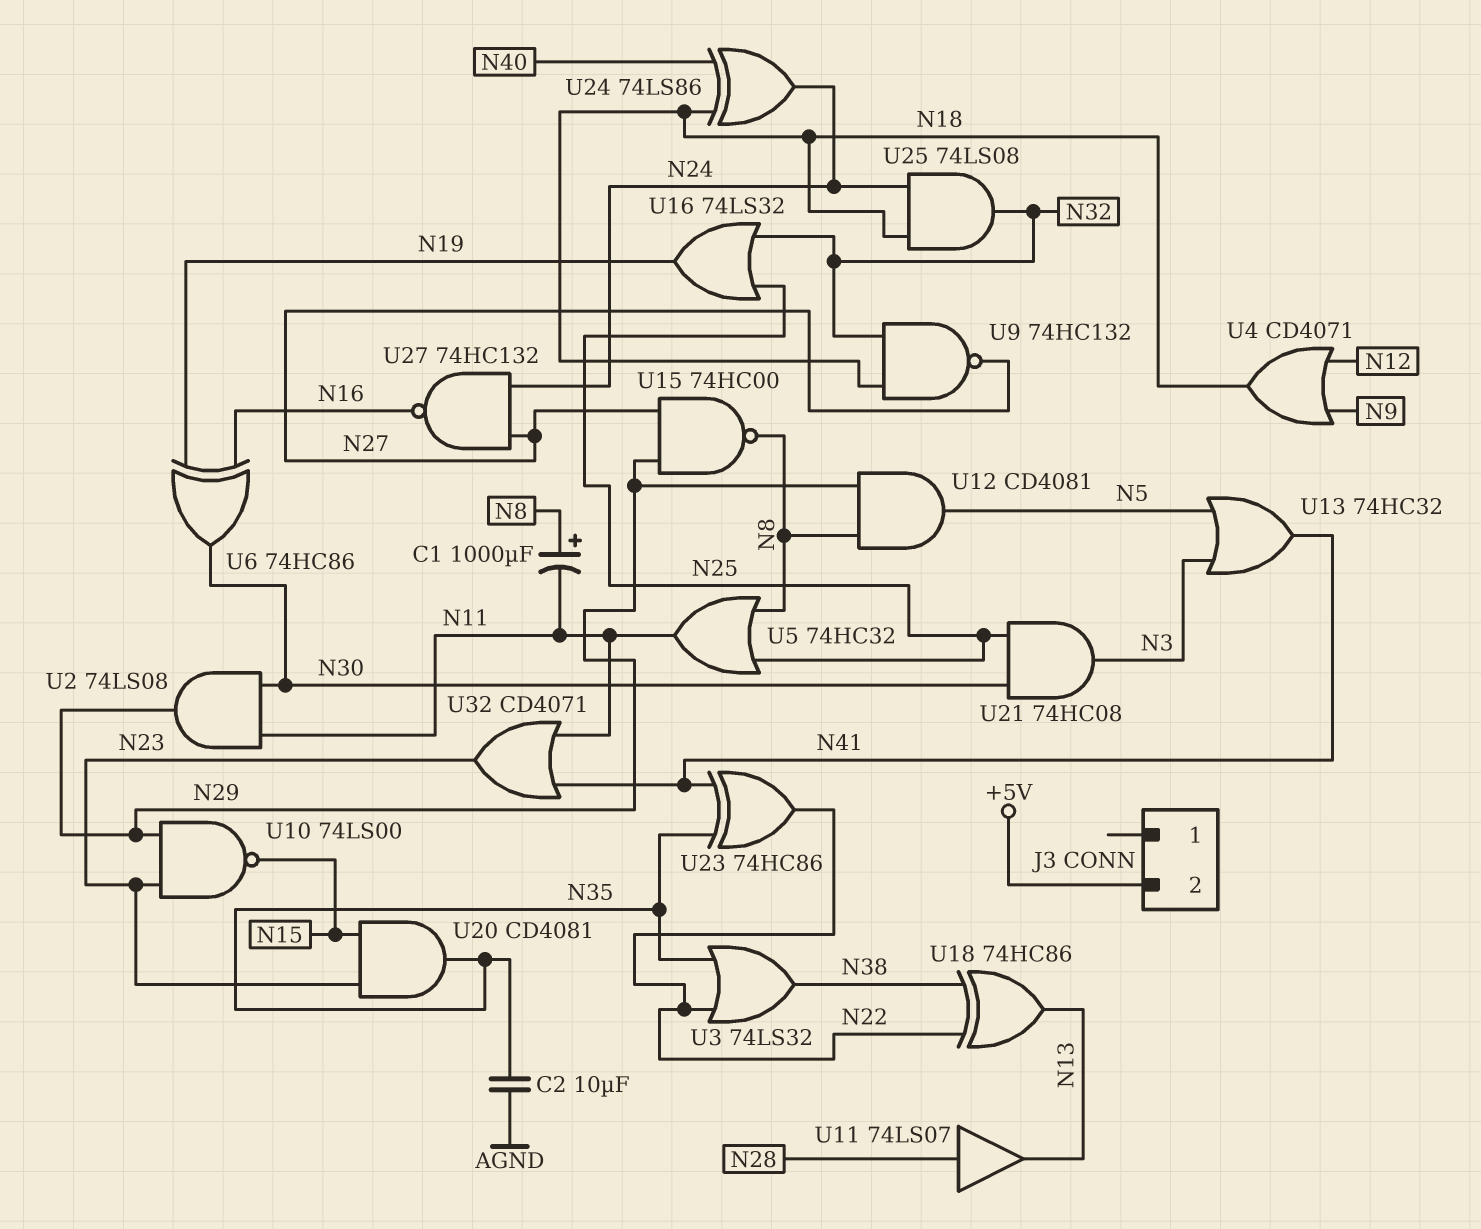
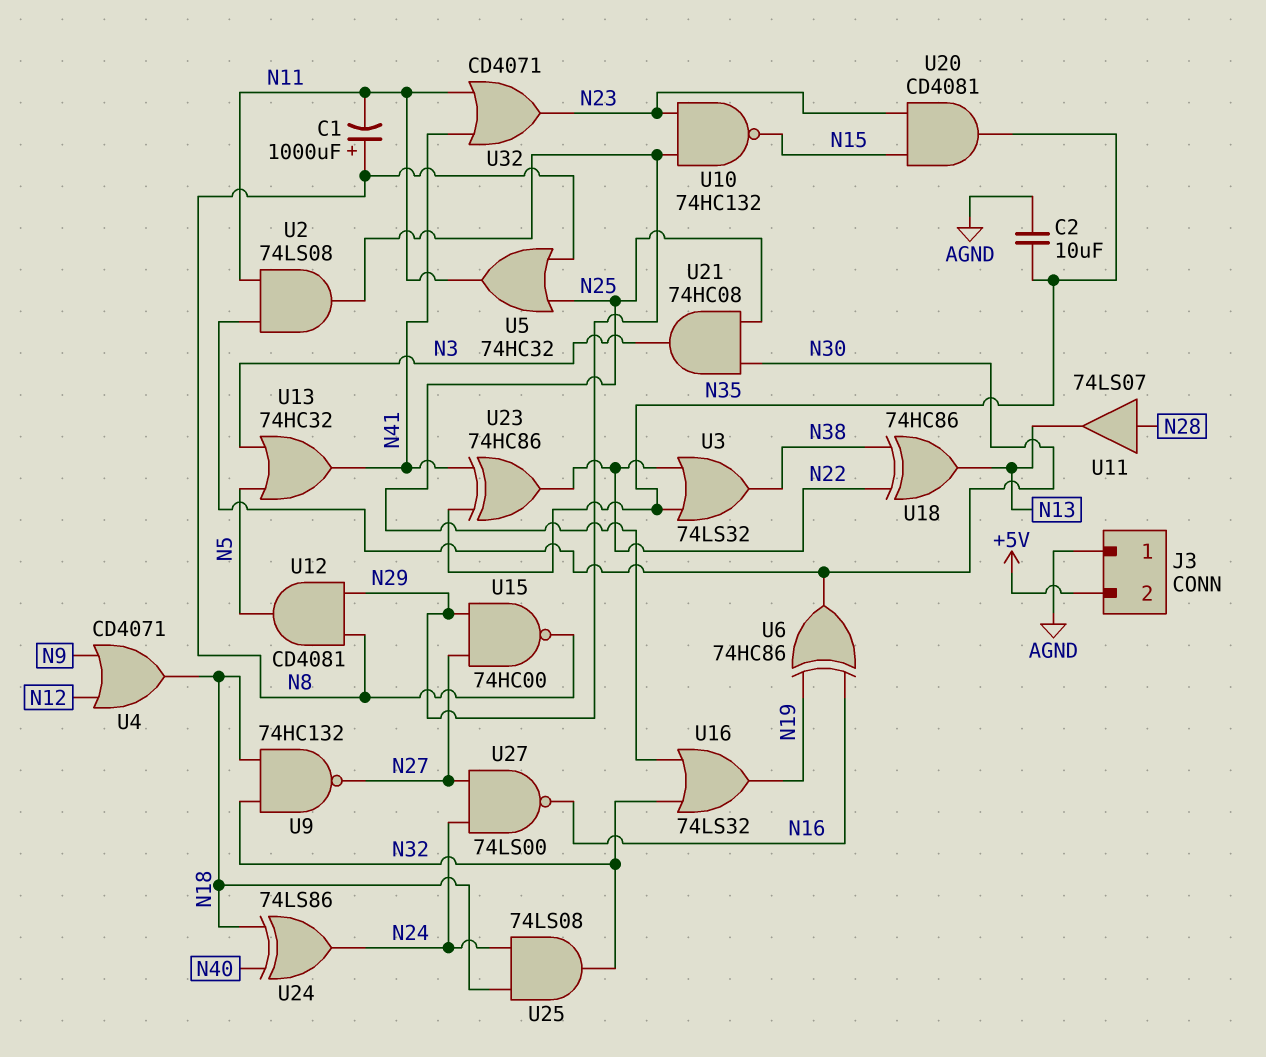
J3 pin 1: none -> AGND
U10: NAND 74LS00 (in N23, in N29, out N15) -> NAND 74HC132 (in N23, in N29, out N15)
U27: NAND 74HC132 (in N24, in N27, out N16) -> NAND 74LS00 (in N24, in N27, out N16)

